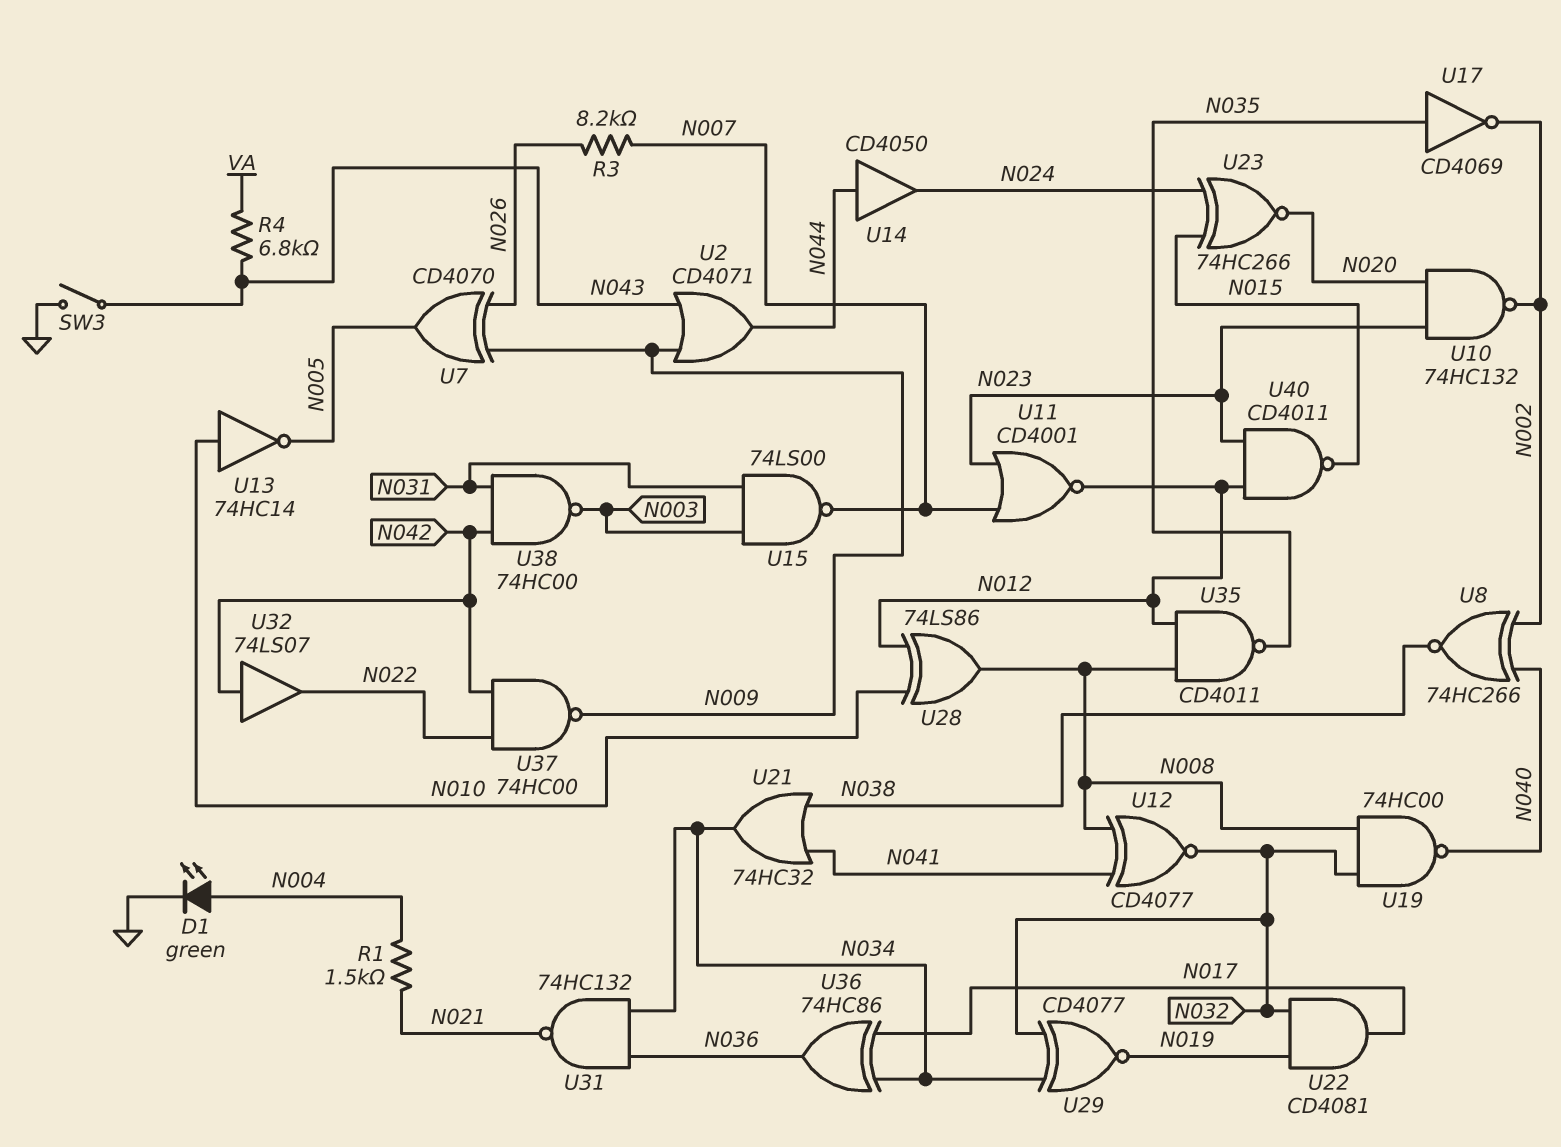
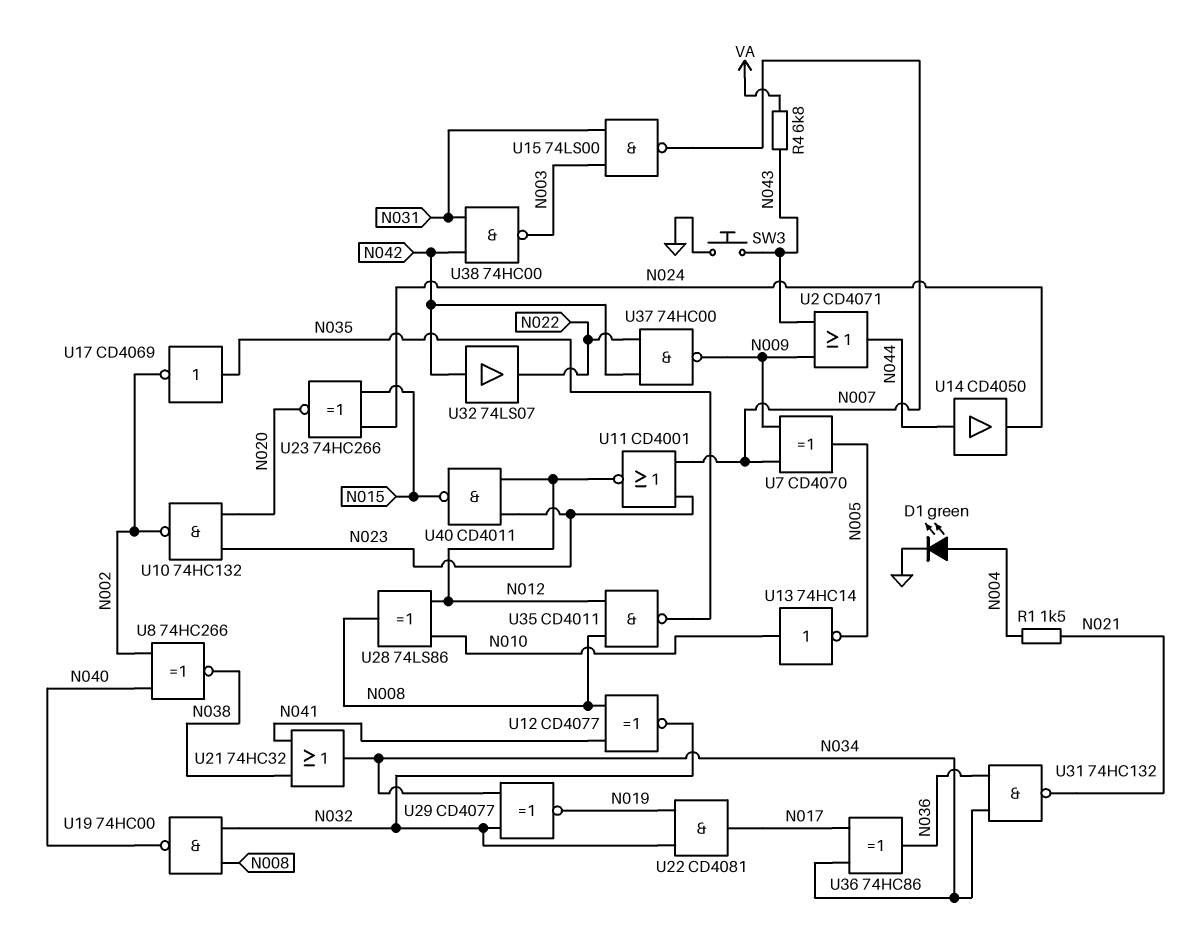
R3: 8.2k (N007, N026) -> none
SW3: switch (GND, N043) -> button (GND, N043)
U7: XOR CD4070 (in N009, in N026, out N005) -> XOR CD4070 (in N007, in N009, out N005)

